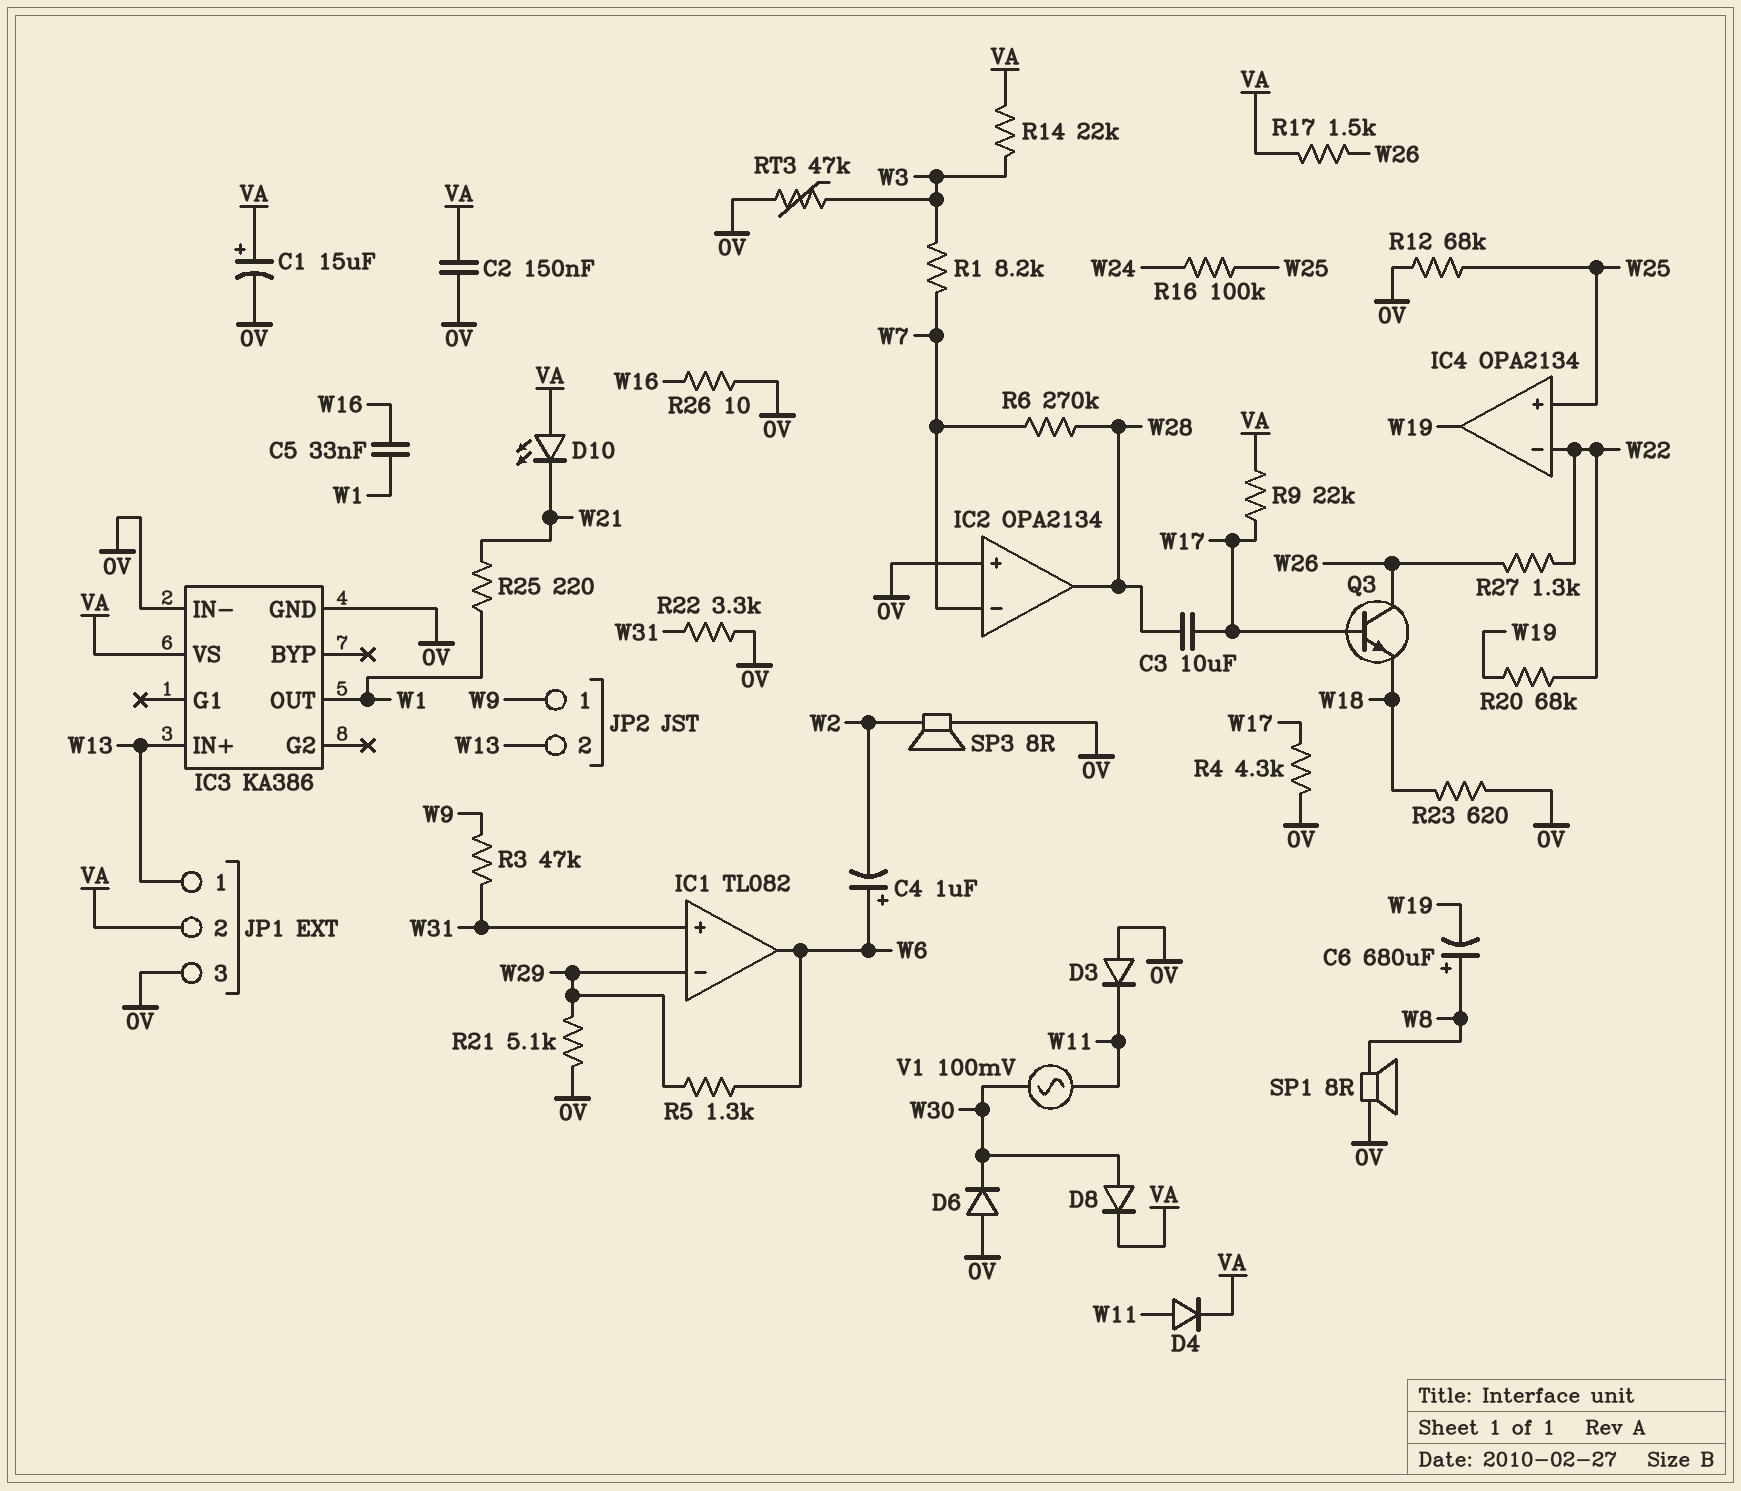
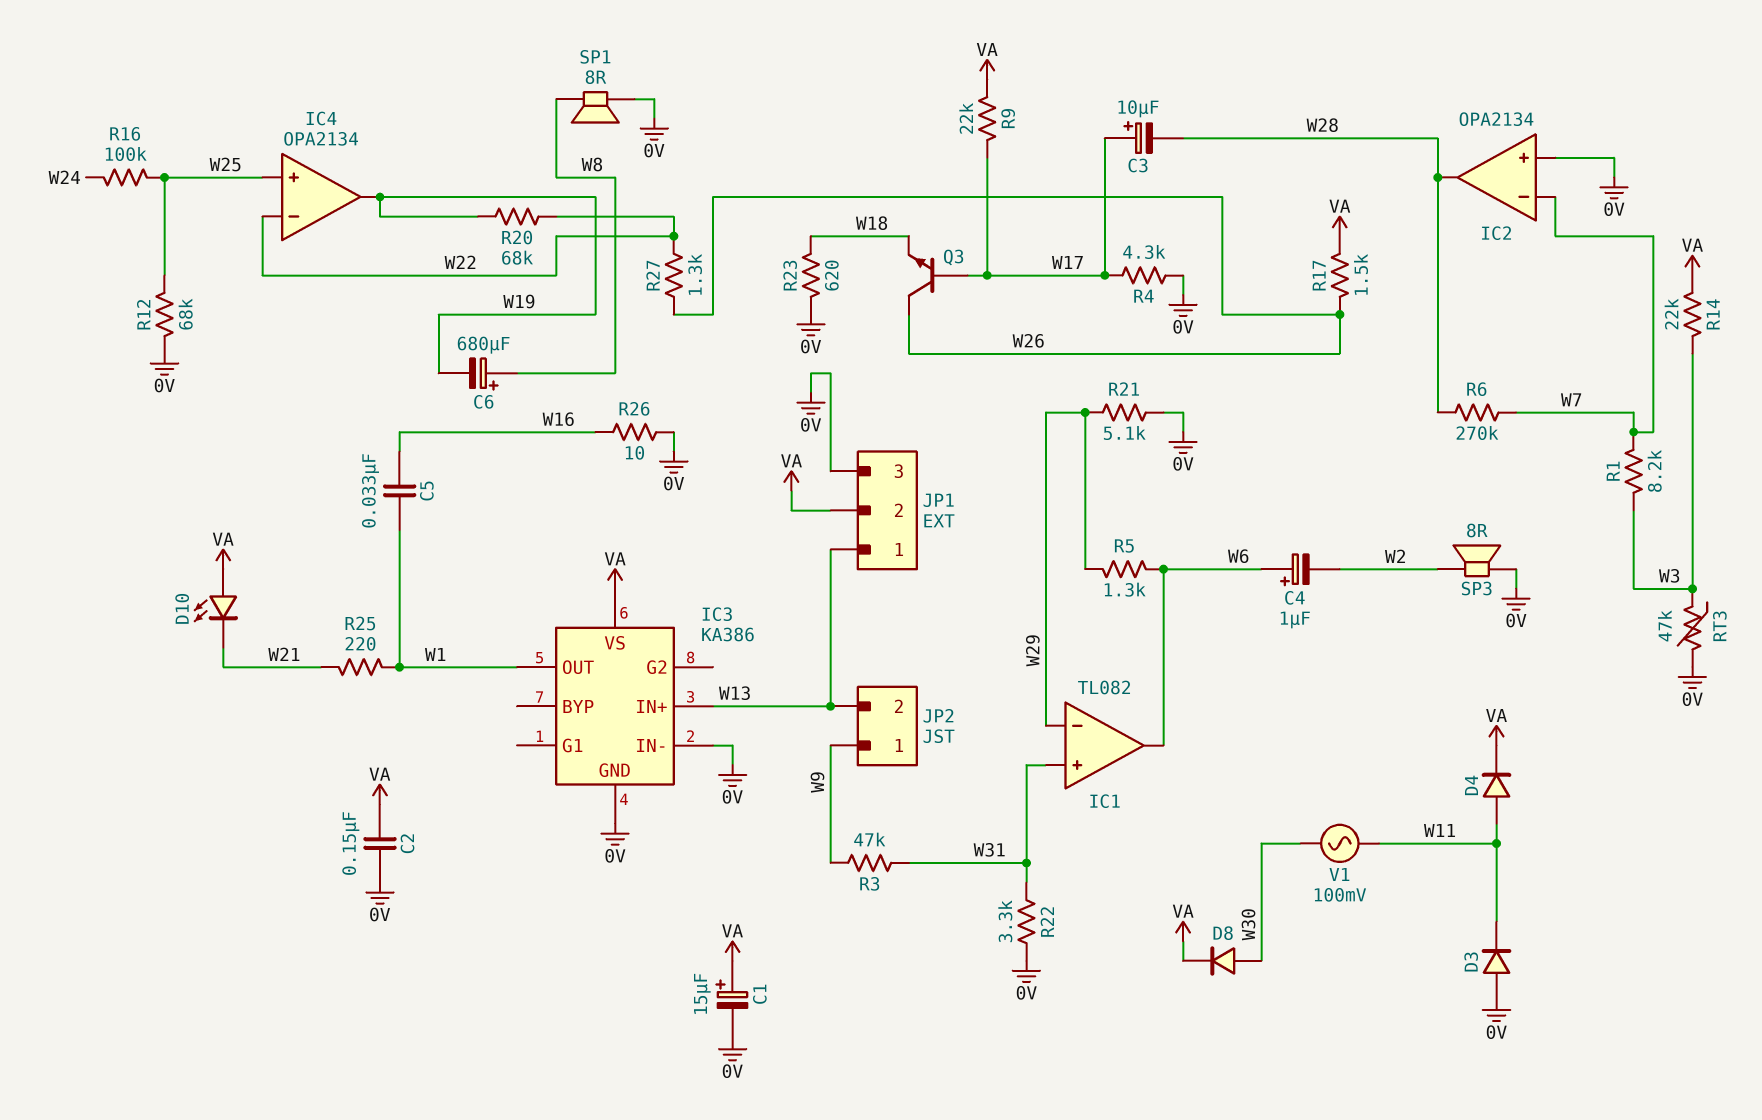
C3: 10uF (W17, W28) -> 10uF (plus W17, minus W28)
D6: diode (A 0V, K W30) -> none

